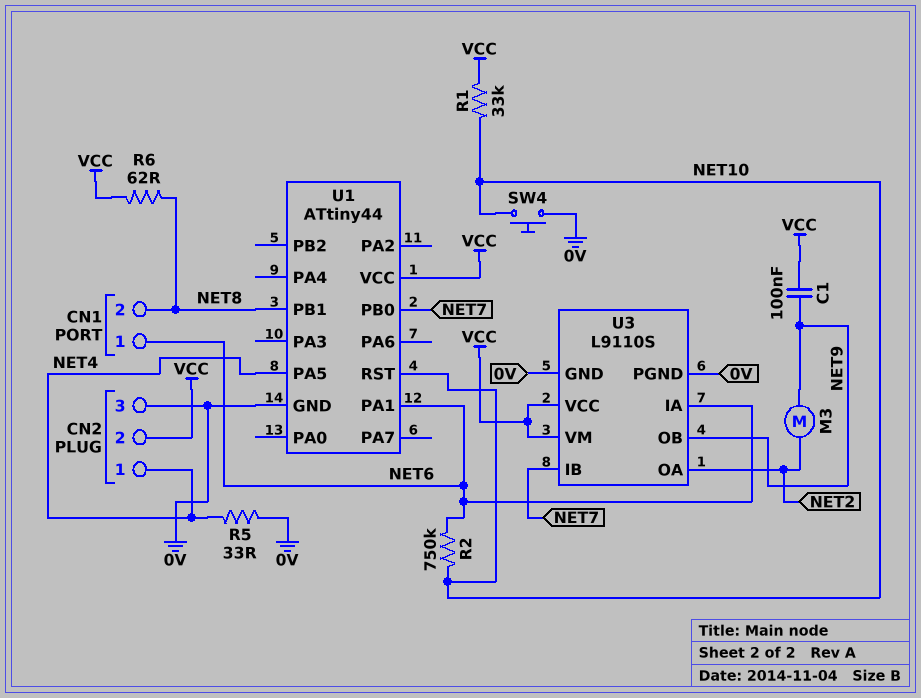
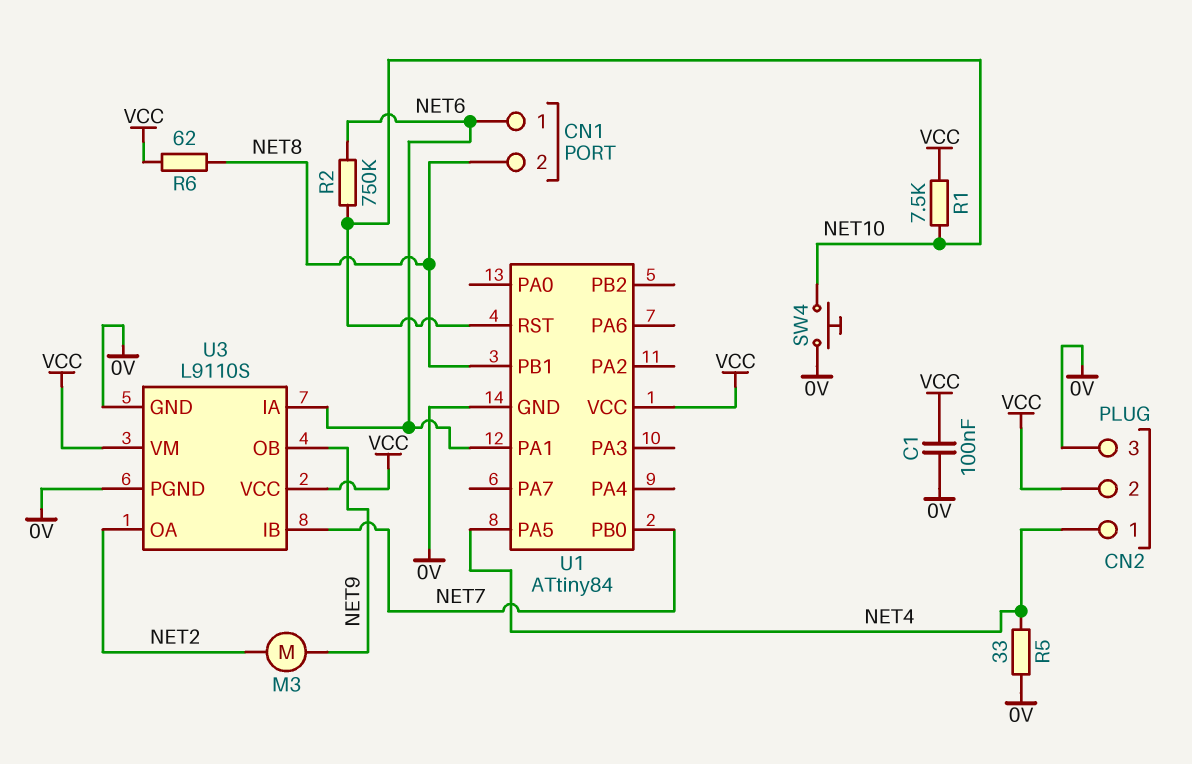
C1: 100nF (NET9, VCC) -> 100nF (0V, VCC)
R1: 33k (NET10, VCC) -> 7.5k (NET10, VCC)
U1: ATtiny44 -> ATtiny84

